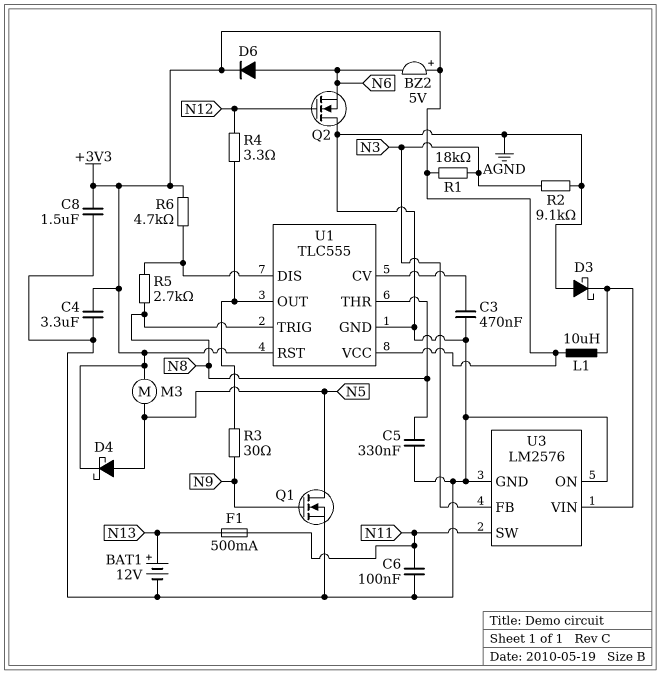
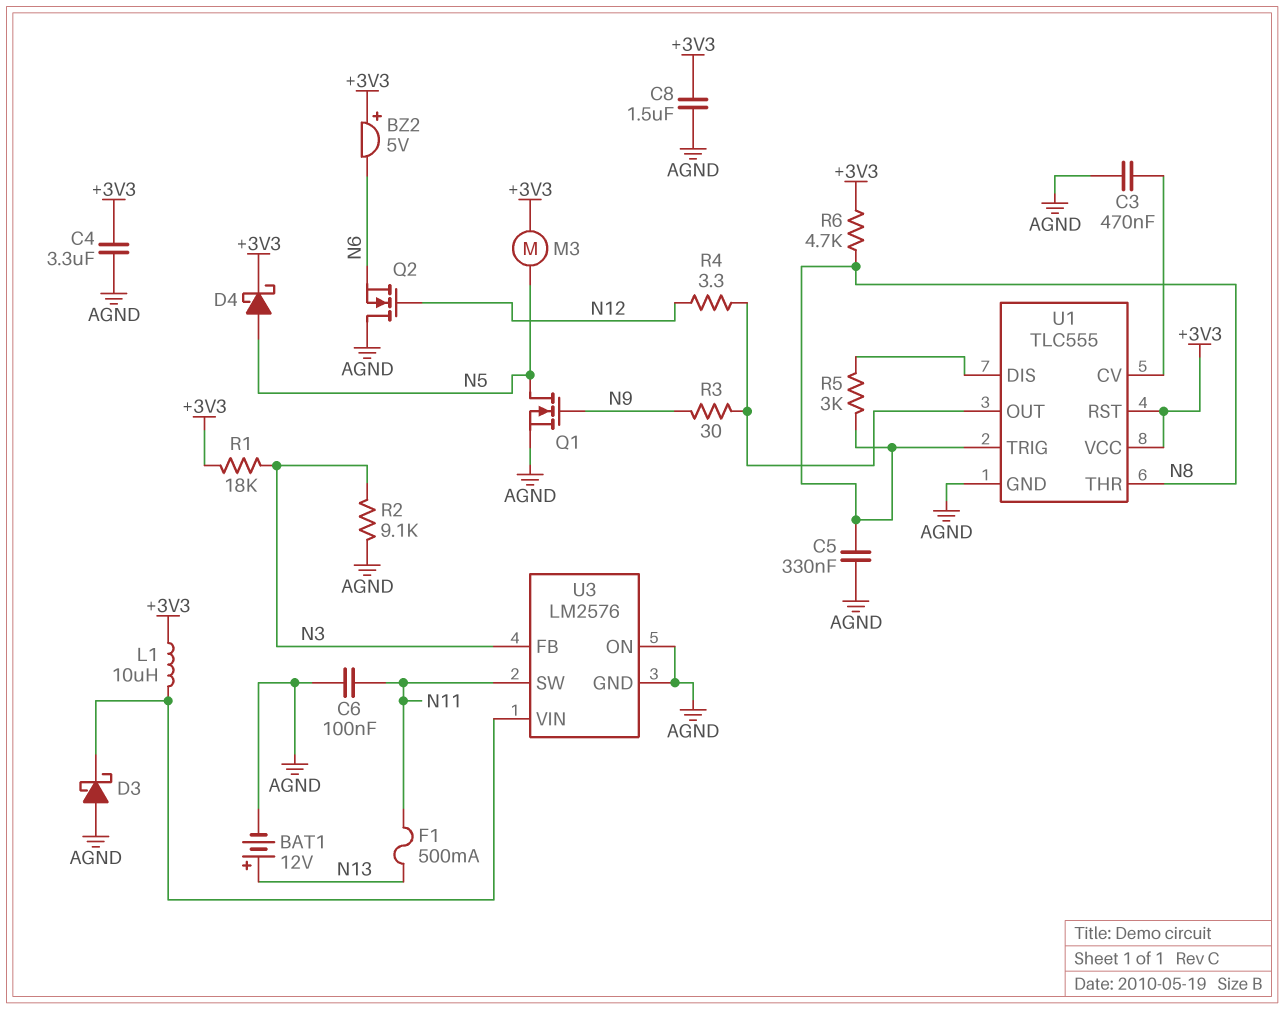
D6: diode (A N6, K +3V3) -> none
R5: 2.7k (N8, U1/DIS) -> 3k (N8, U1/DIS)
R6: 4.7k (+3V3, U1/DIS) -> 4.7k (+3V3, N8)

